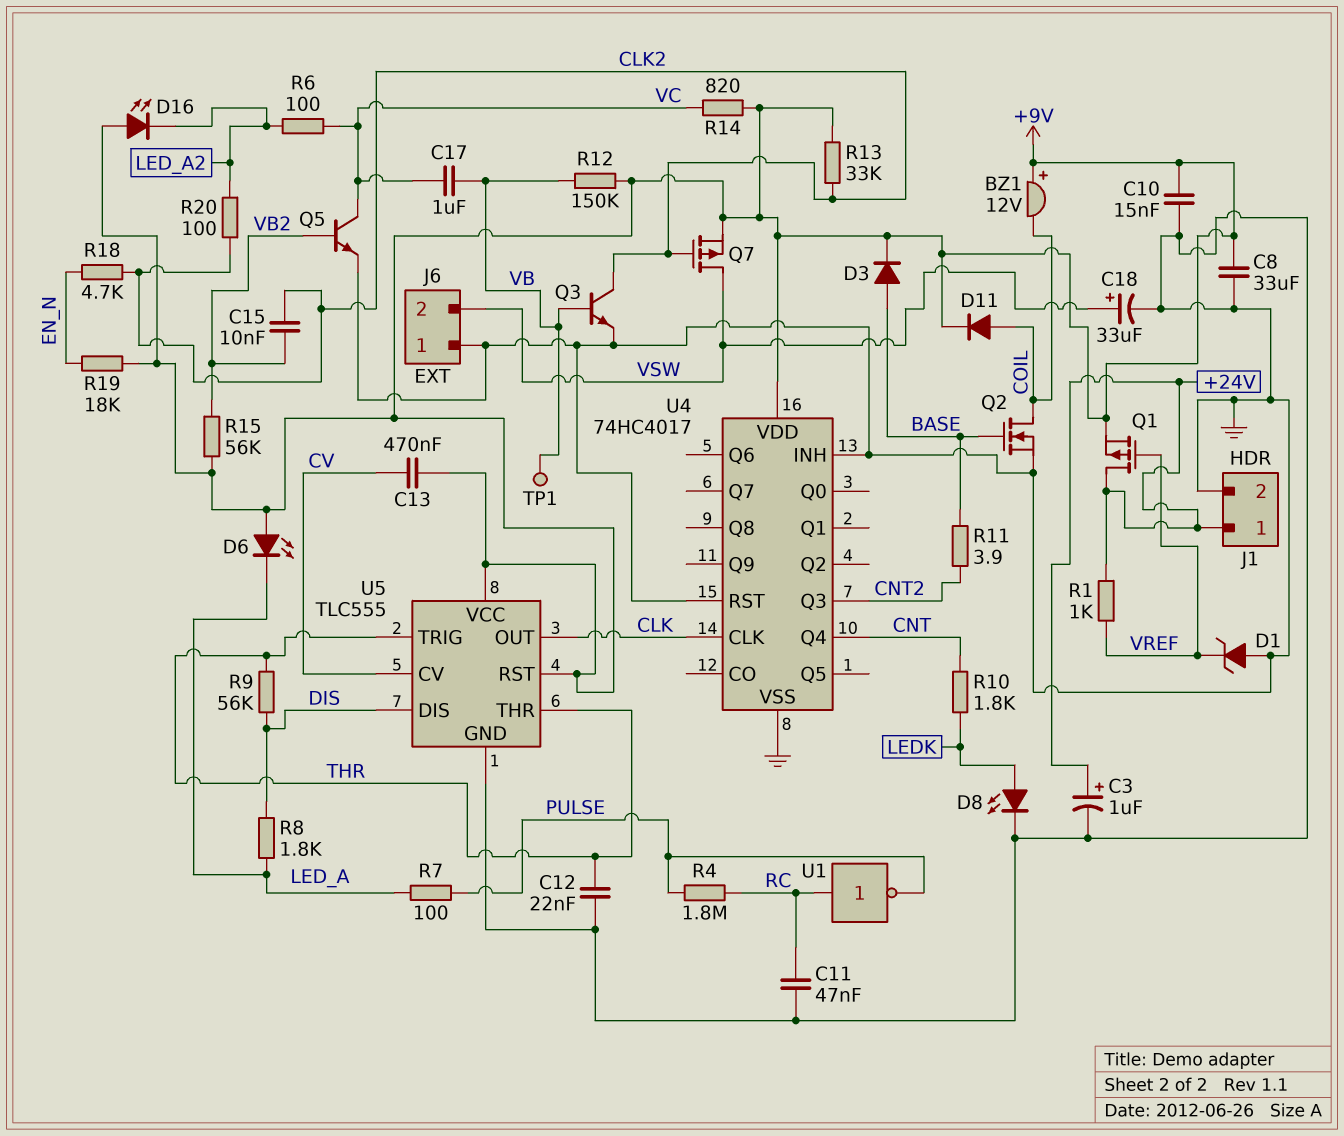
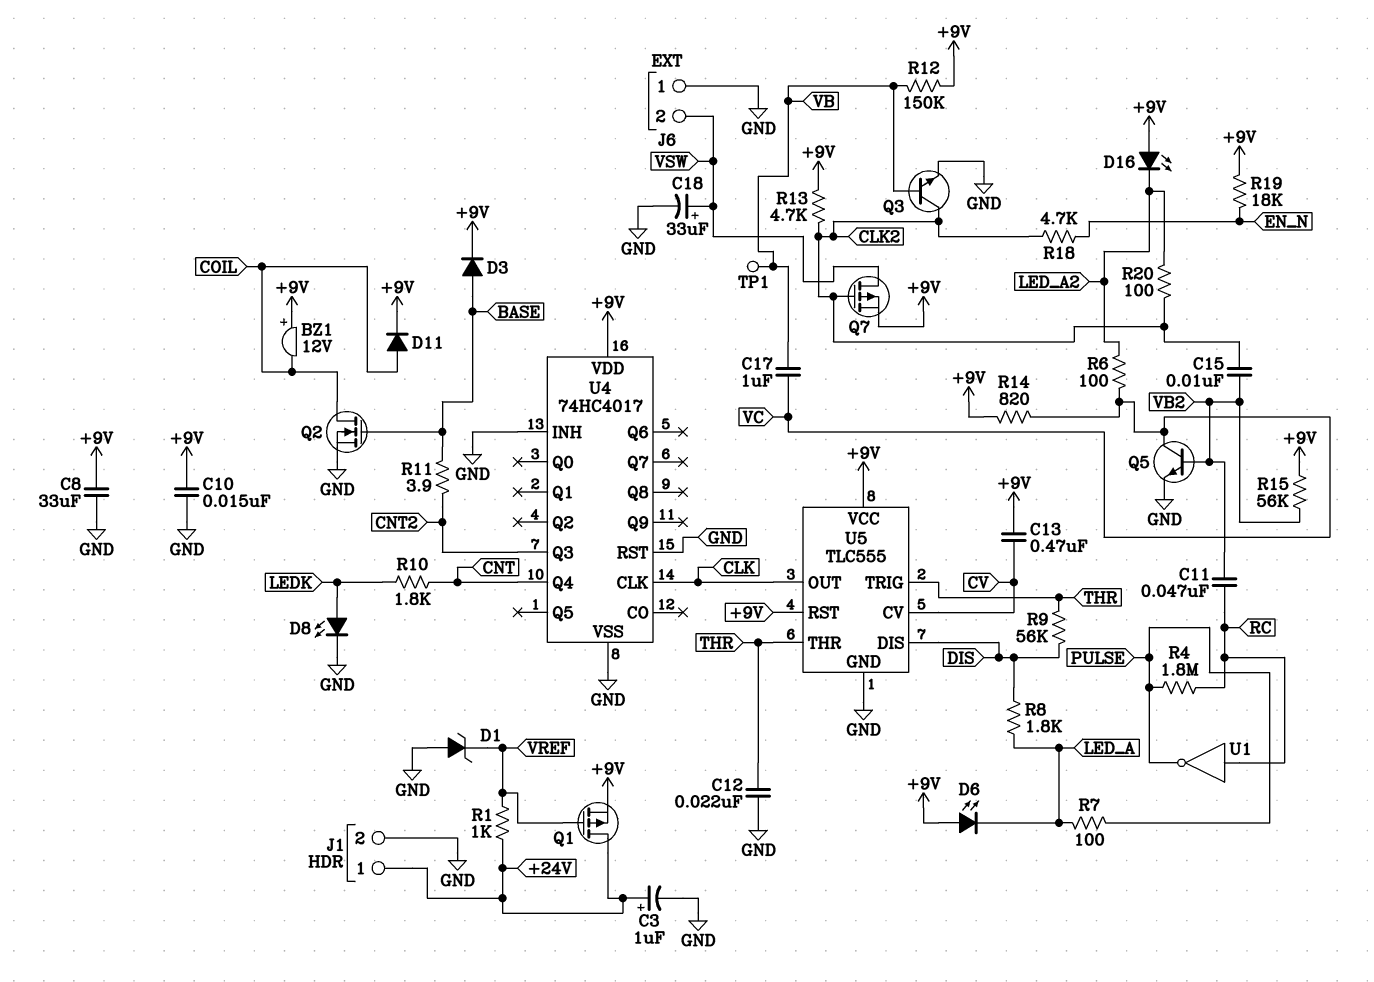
C11: 47nF (GND, RC) -> 47nF (RC, VB2)
R13: 33k (+9V, CLK2) -> 4.7k (+9V, CLK2)

